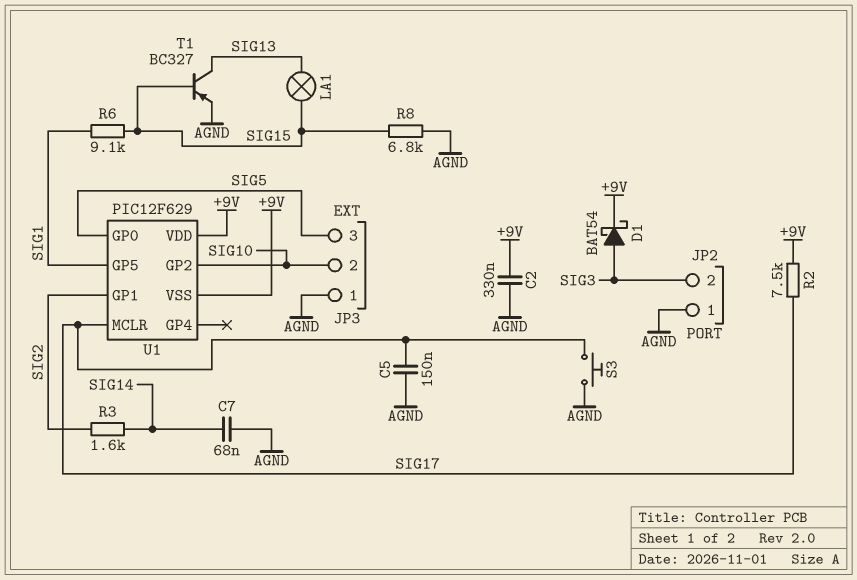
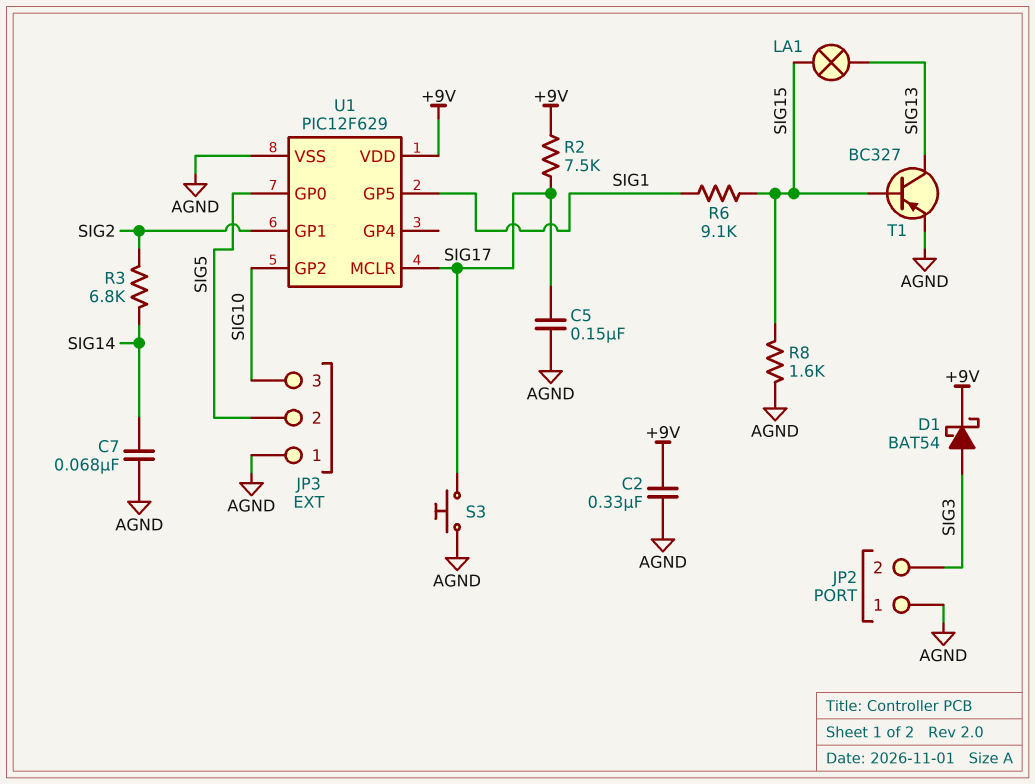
JP3 pin 2: SIG10 -> SIG5
JP3 pin 3: SIG5 -> SIG10
R3: 1.6k (SIG2, SIG14) -> 6.8k (SIG2, SIG14)
R8: 6.8k (AGND, SIG15) -> 1.6k (AGND, SIG15)
U1 pin VSS: +9V -> AGND

